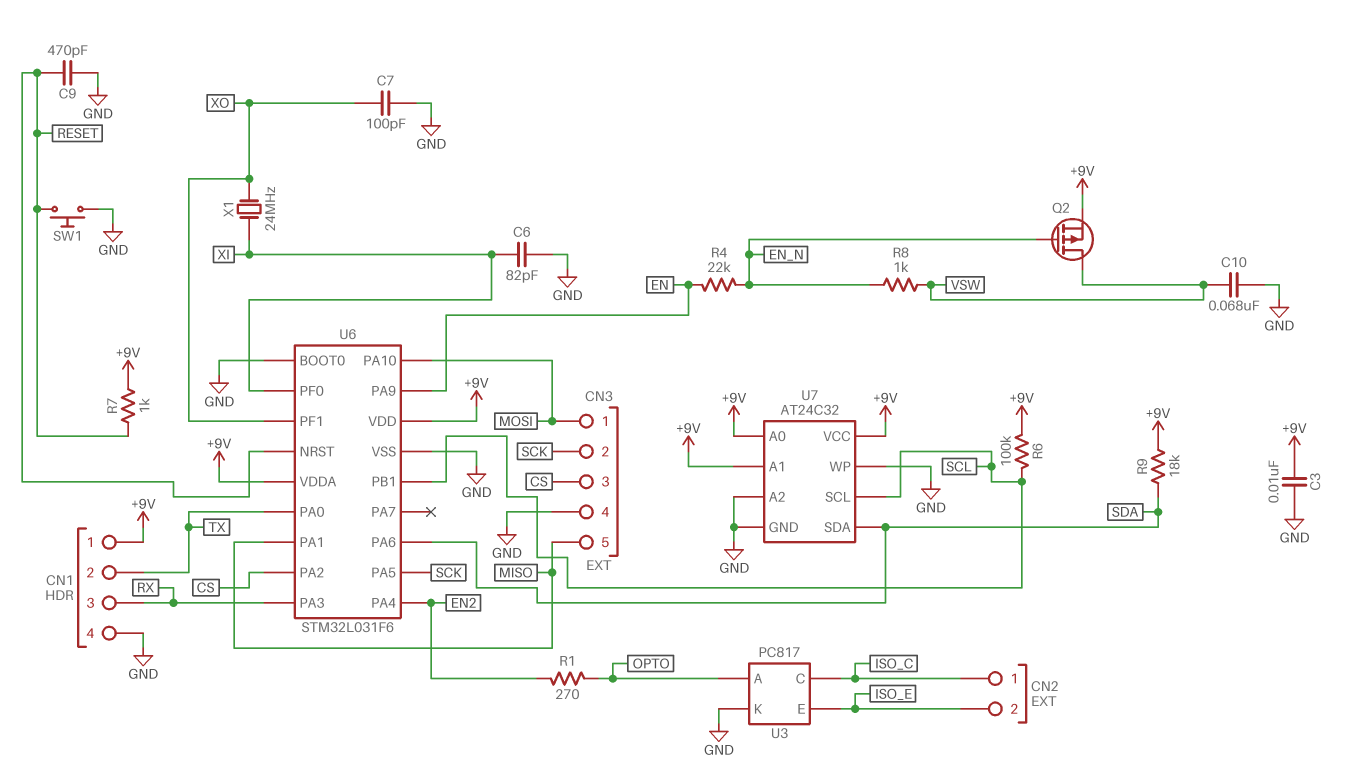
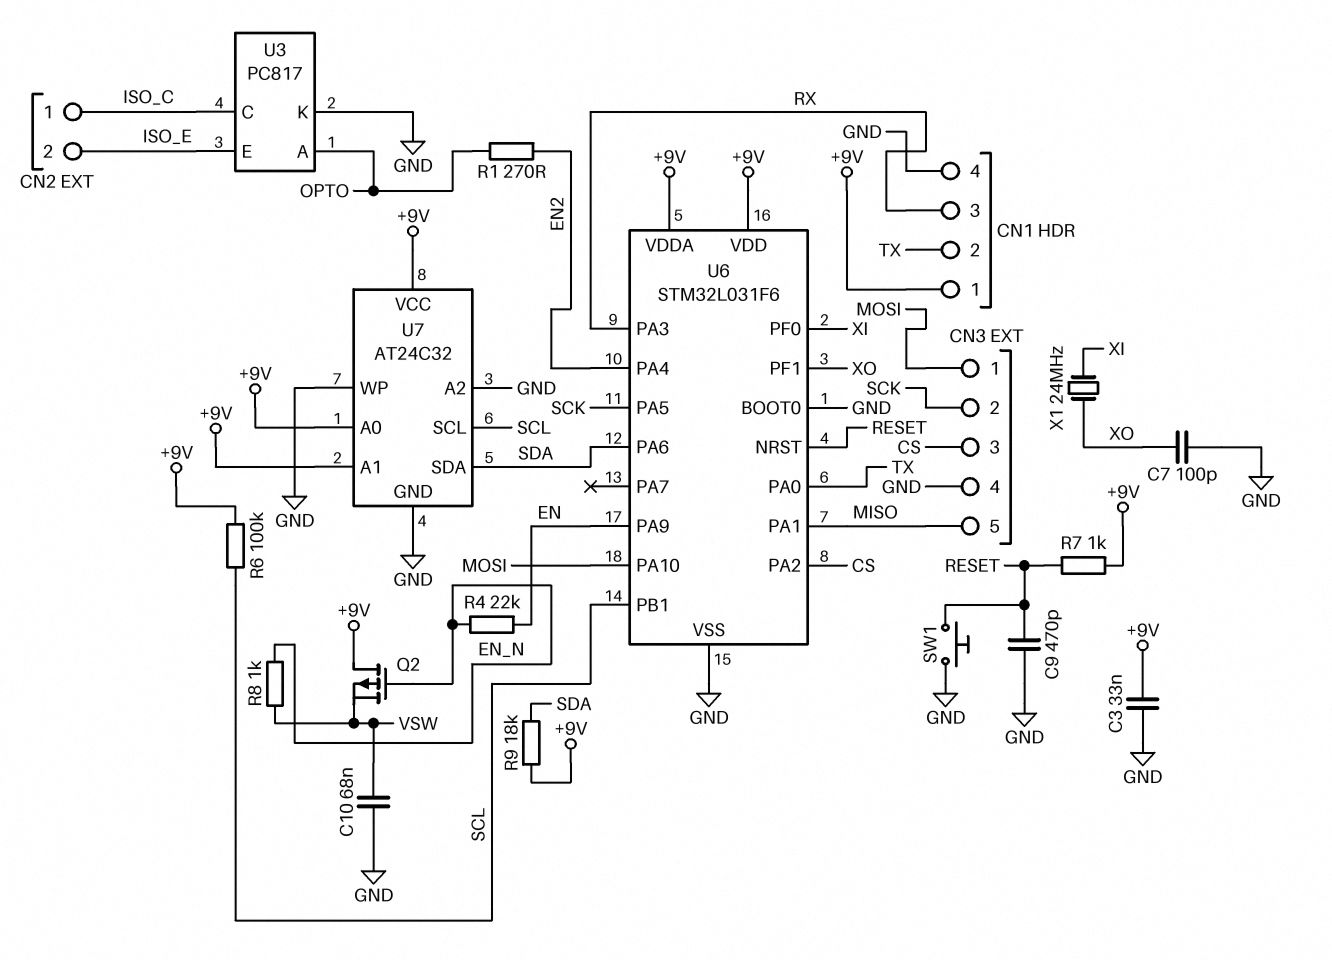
C3: 10nF (+9V, GND) -> 33nF (+9V, GND)
C6: 82pF (GND, XI) -> none
Q2: PMOS (G EN_N, D VSW, S +9V) -> PMOS (G EN_N, D +9V, S VSW)

